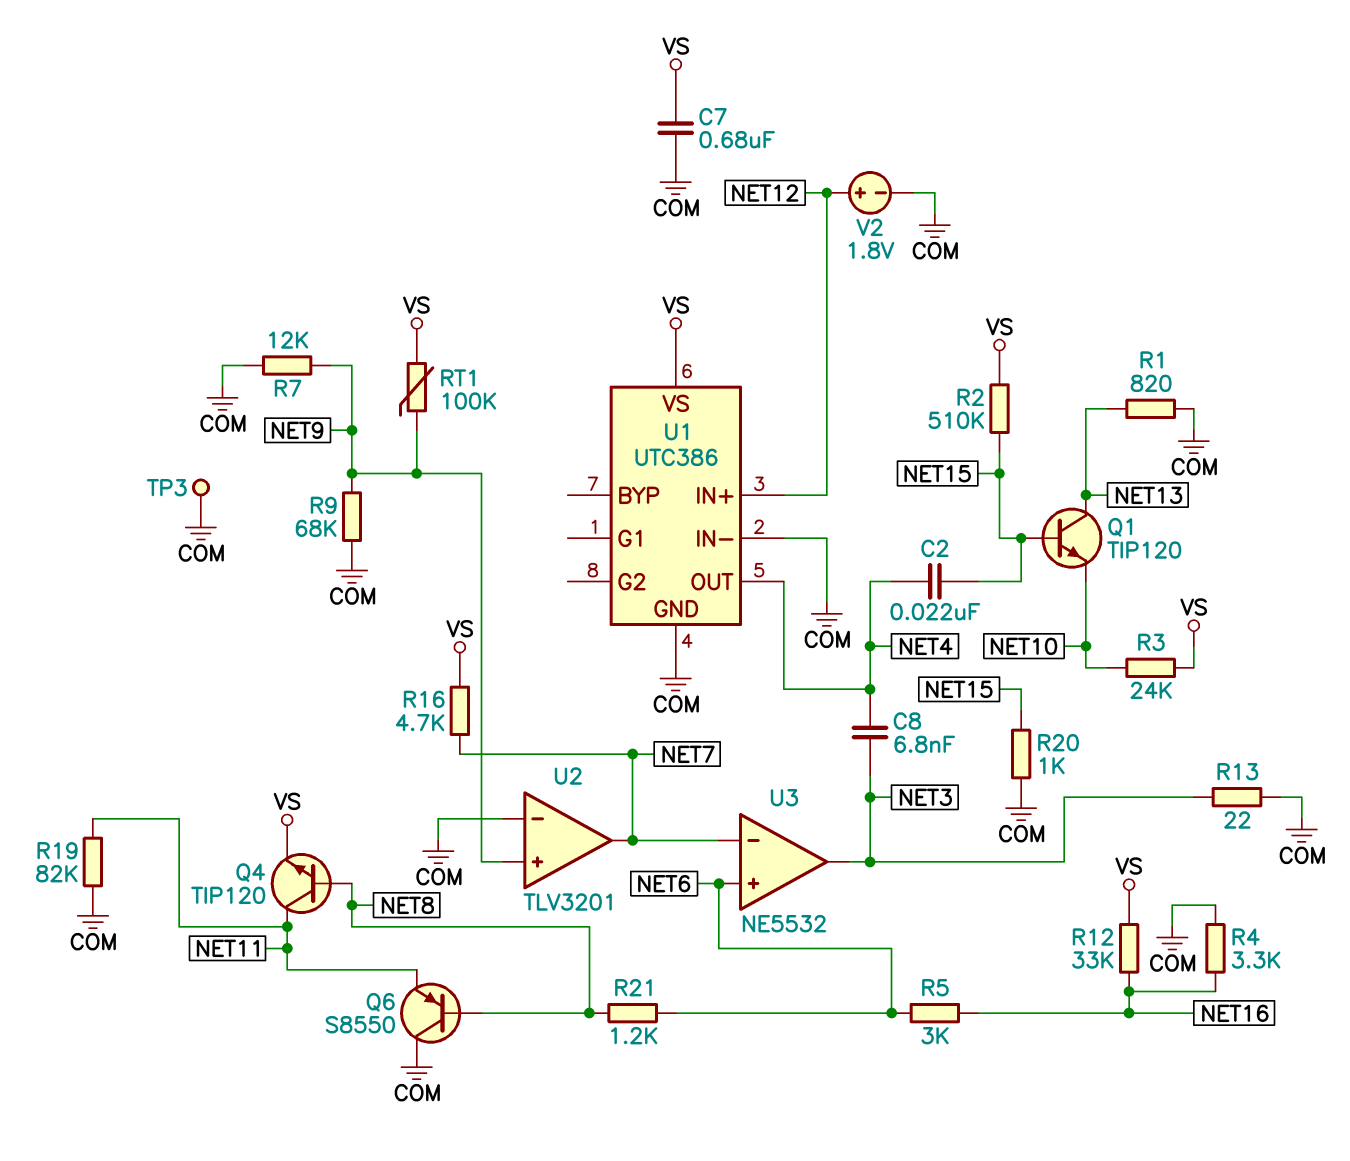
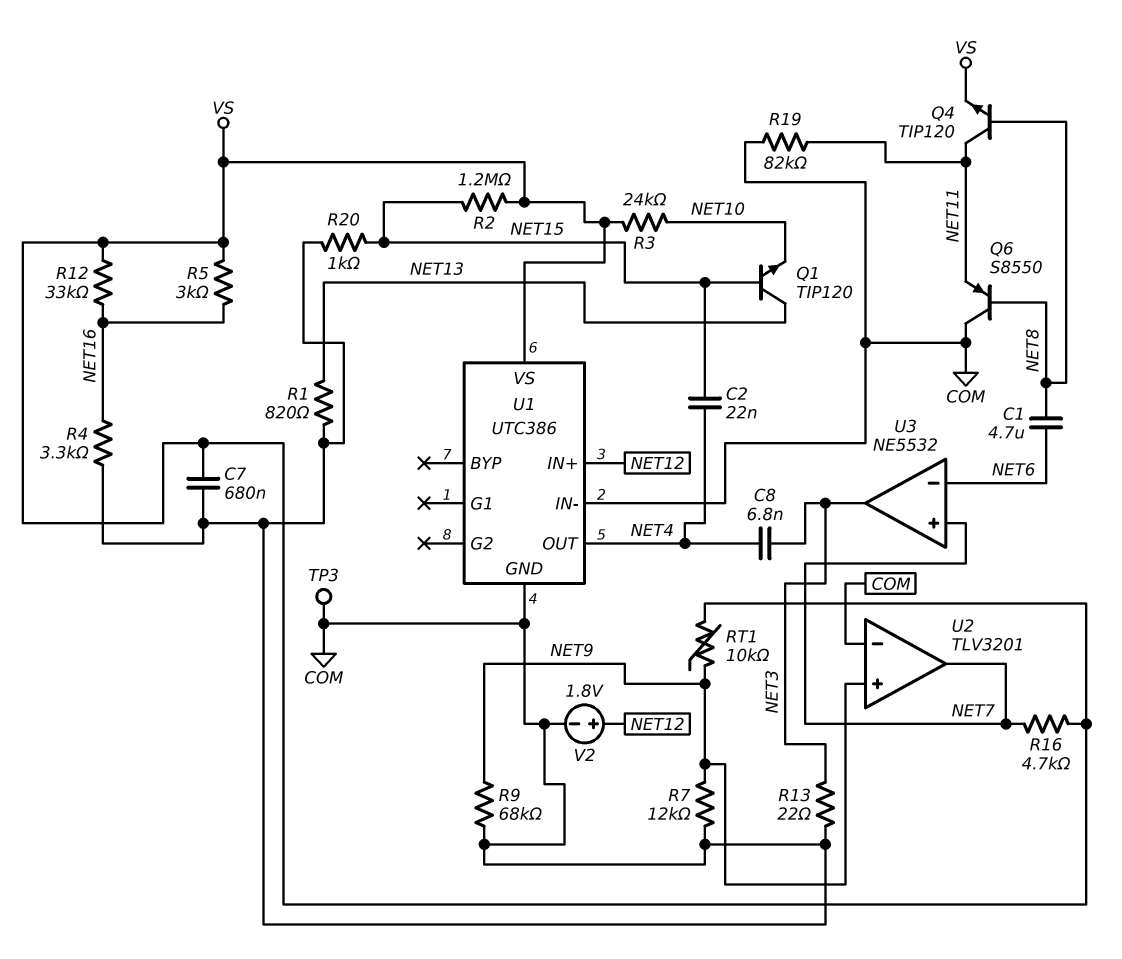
C1: none -> 4.7uF (NET6, NET8)
R2: 510k (NET15, VS) -> 1.2M (NET15, VS)
R5: 3k (NET6, NET16) -> 3k (NET16, VS)
R21: 1.2k (NET6, NET8) -> none
RT1: 100k (NET9, VS) -> 10k (NET9, VS)
U3 pin in+: NET6 -> NET7
U3 pin in-: NET7 -> NET6

